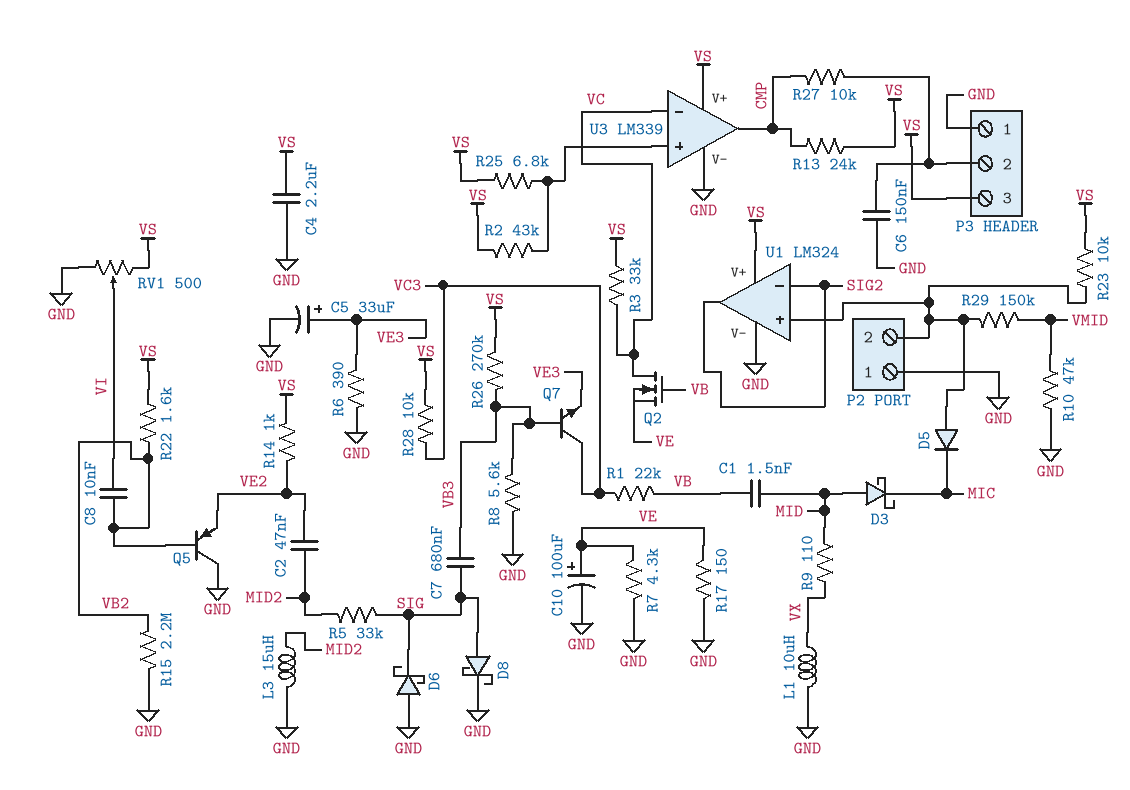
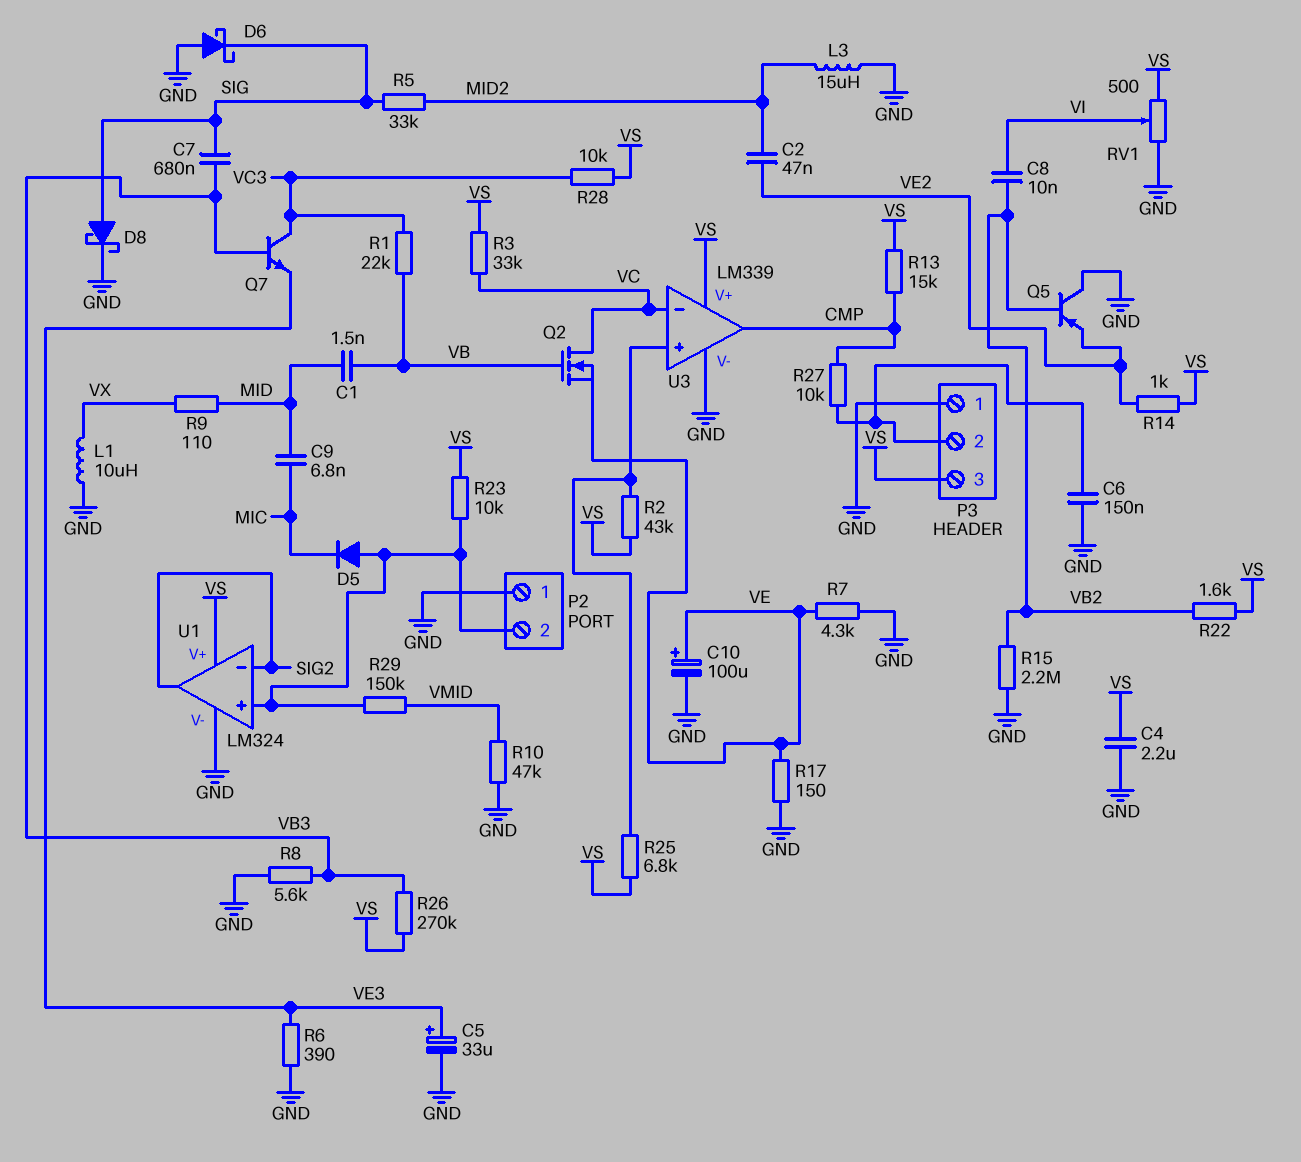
C9: none -> 6.8nF (MIC, MID)
D3: schottky (A MID, K MIC) -> none
R13: 24k (CMP, VS) -> 15k (CMP, VS)

